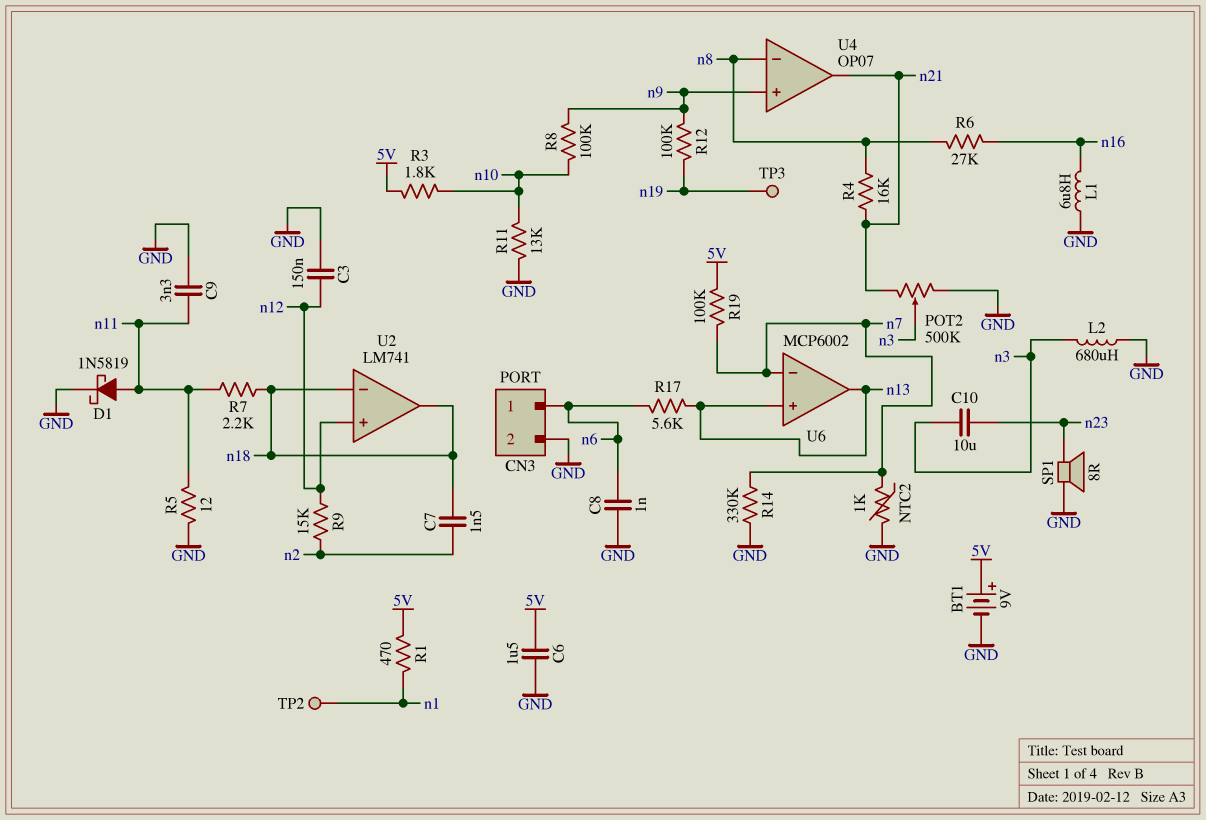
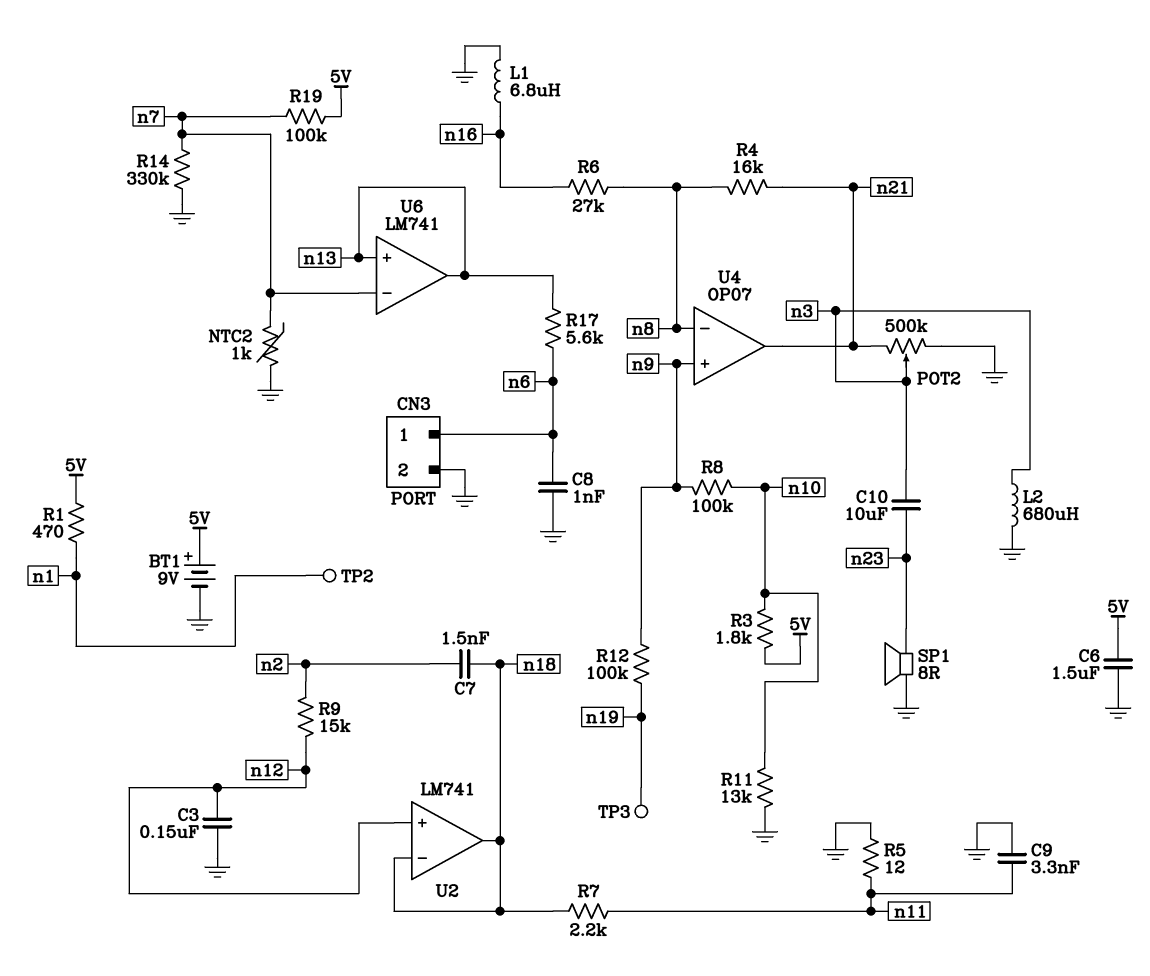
D1: schottky 1N5819 (A n11, K GND) -> none
U6: MCP6002 -> LM741

